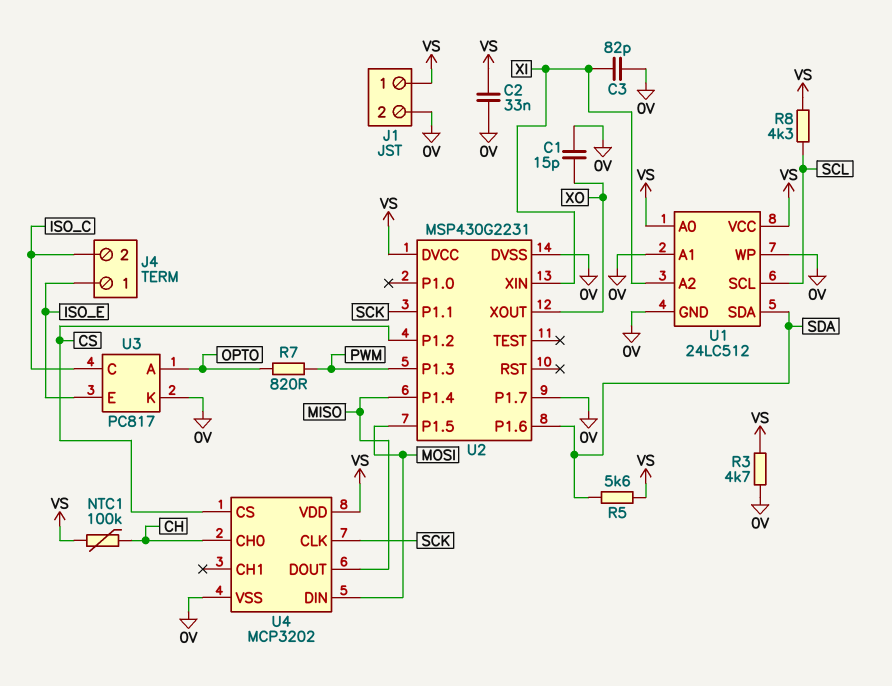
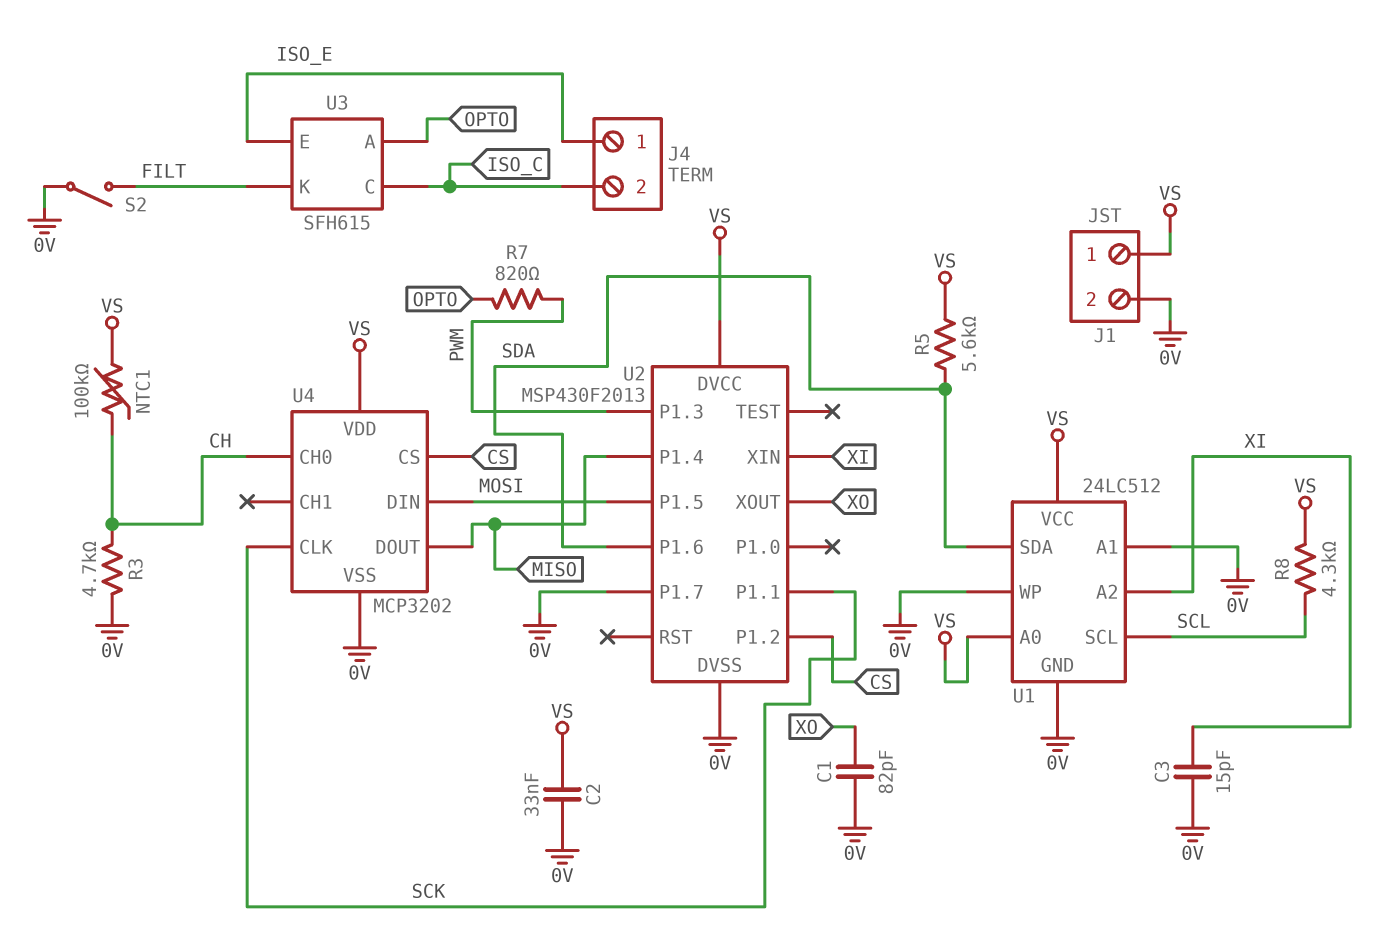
C1: 15pF (0V, XO) -> 82pF (0V, XO)
C3: 82pF (0V, XI) -> 15pF (0V, XI)
R3: 4.7k (0V, VS) -> 4.7k (0V, CH)
S2: none -> switch (0V, FILT)
U2: MSP430G2231 -> MSP430F2013
U3: PC817 -> SFH615
U3 pin K: 0V -> FILT

